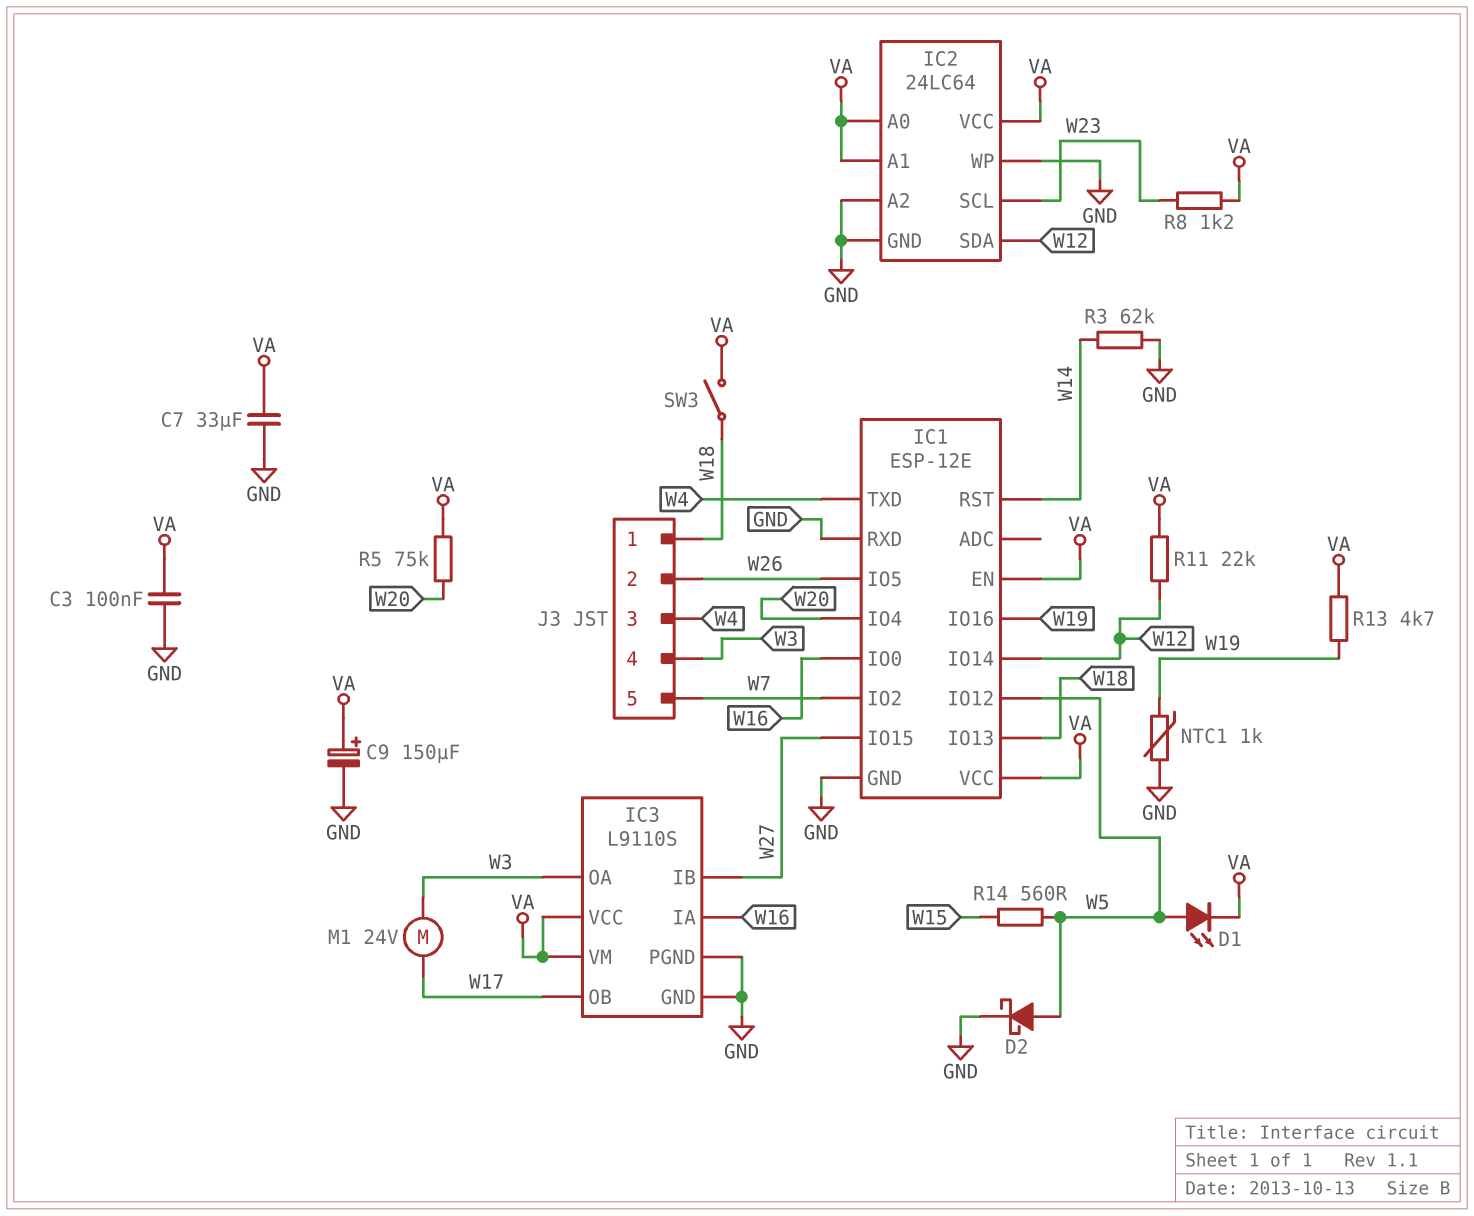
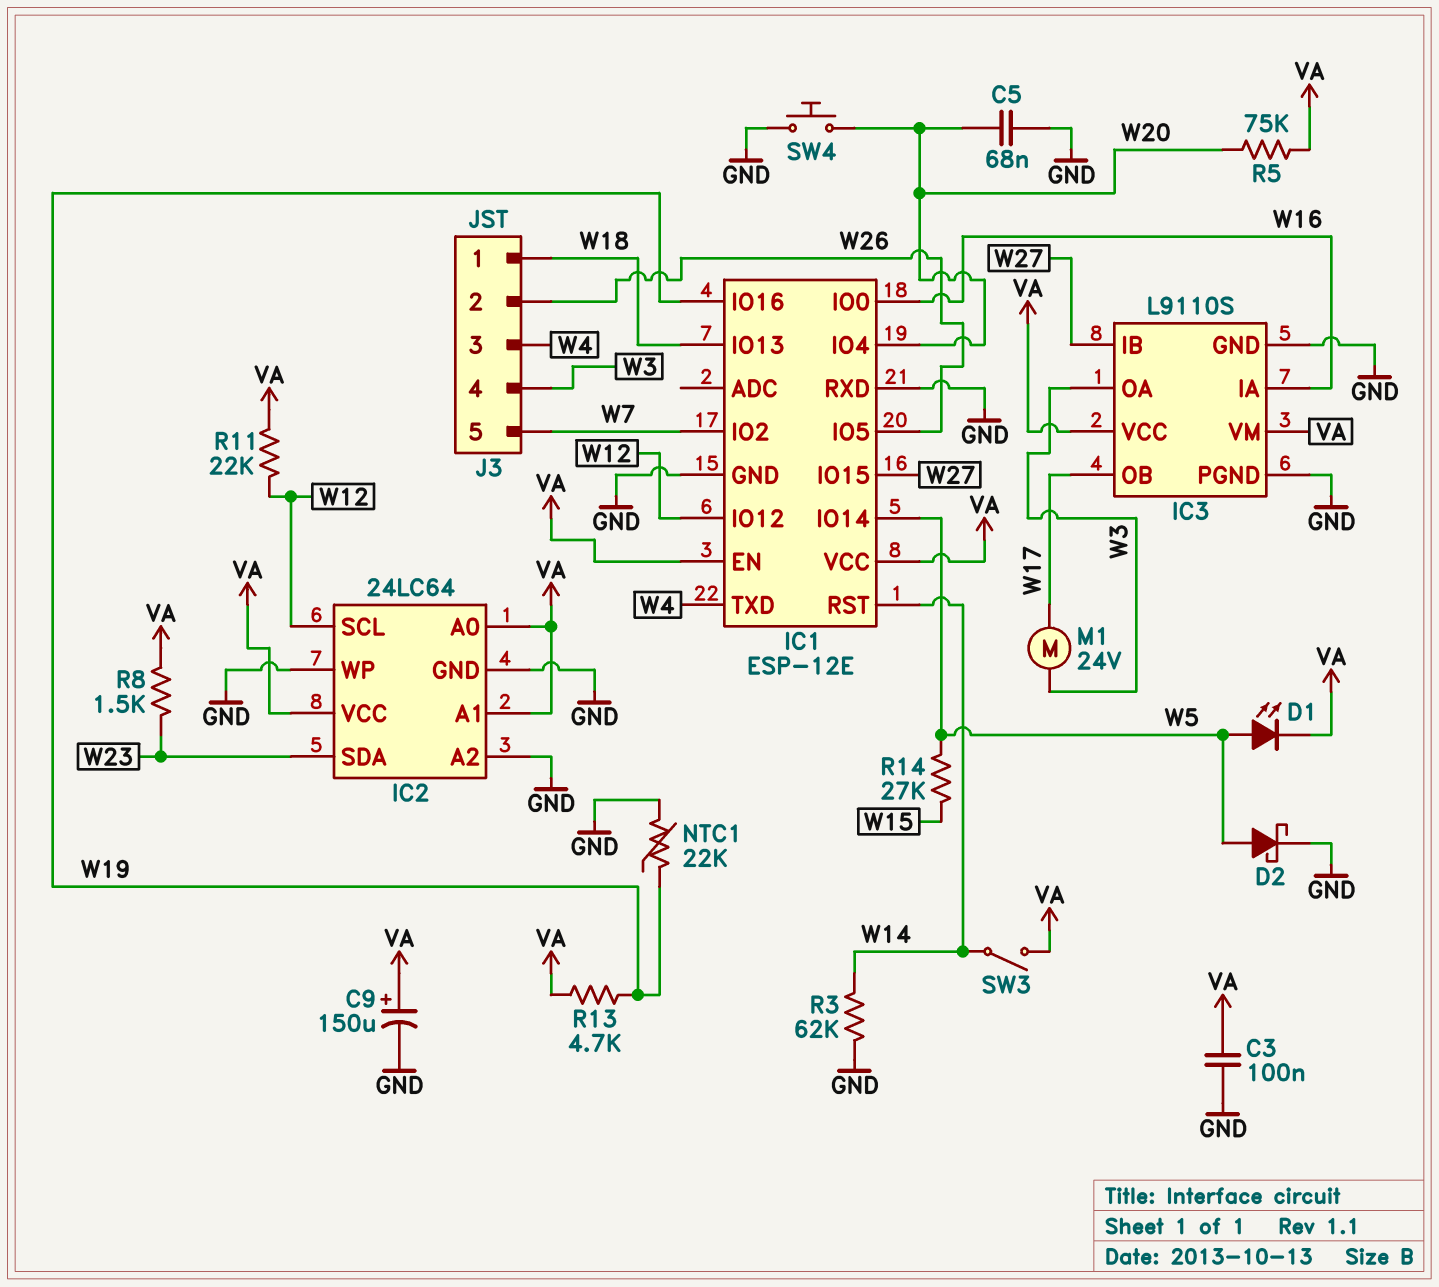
C5: none -> 68nF (GND, W20)
C7: 33uF (GND, VA) -> none
IC1 pin IO12: W5 -> W12
IC1 pin IO14: W12 -> W5
IC2 pin SCL: W23 -> W12
IC2 pin SDA: W12 -> W23
NTC1: 1k (GND, W19) -> 22k (GND, W19)
R8: 1.2k (VA, W23) -> 1.5k (VA, W23)
R14: 560 (W5, W15) -> 27k (W5, W15)
SW3: switch (VA, W18) -> switch (VA, W14)
SW4: none -> button (GND, W20)

